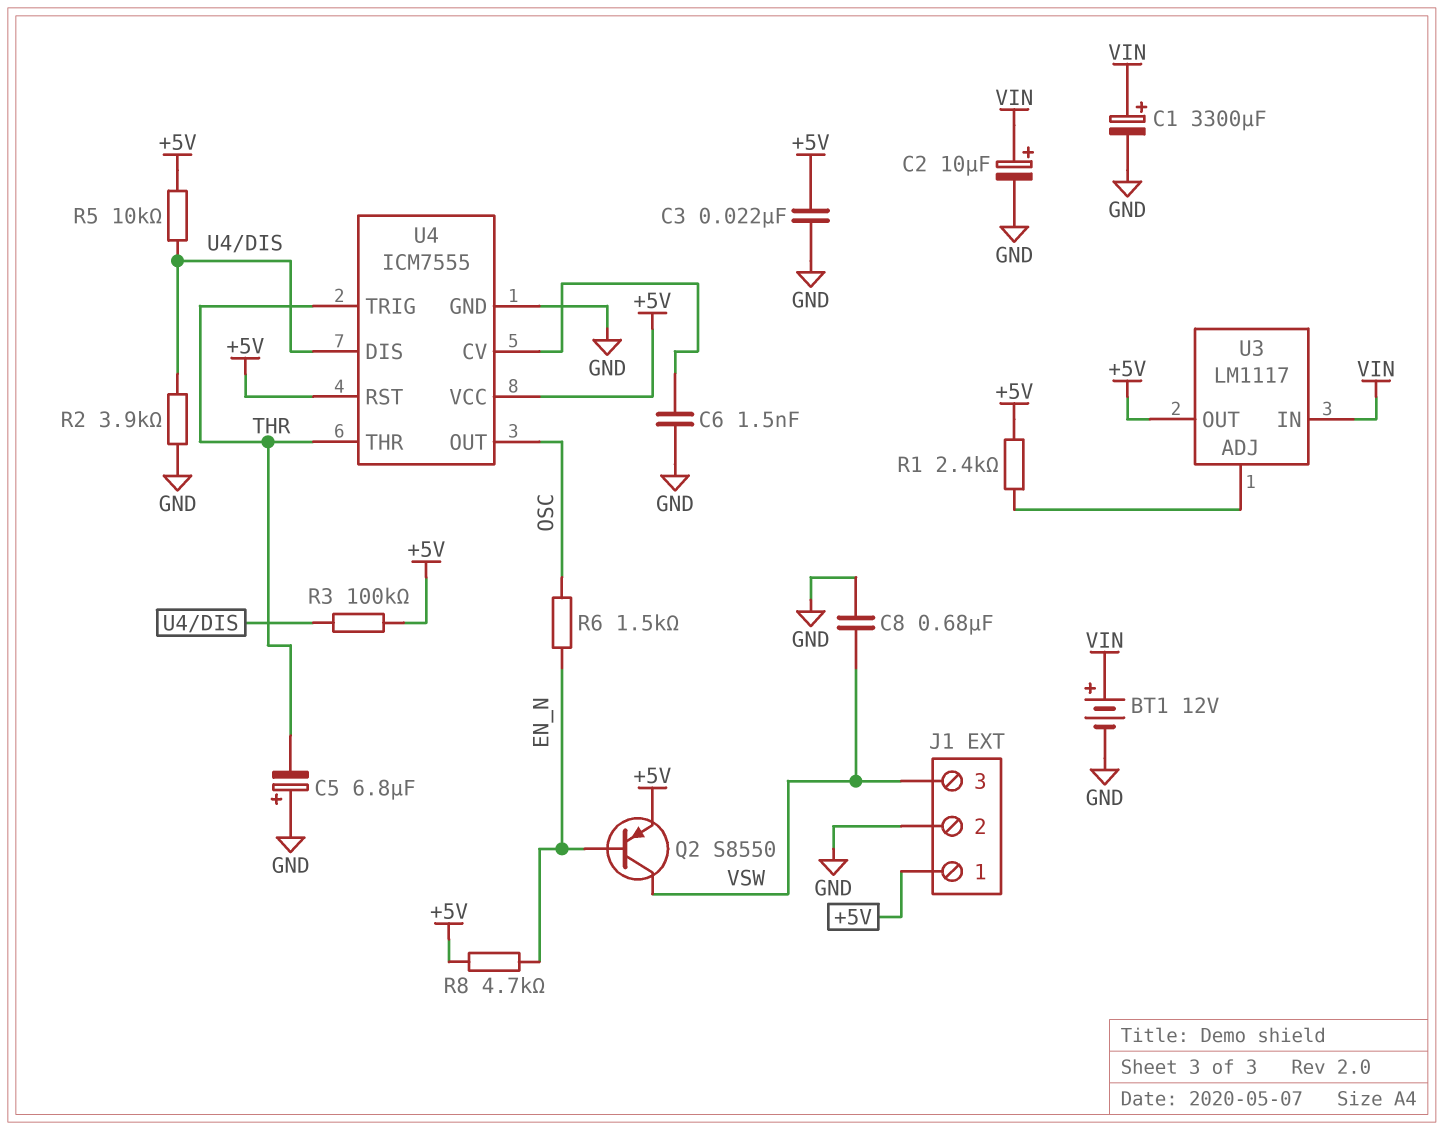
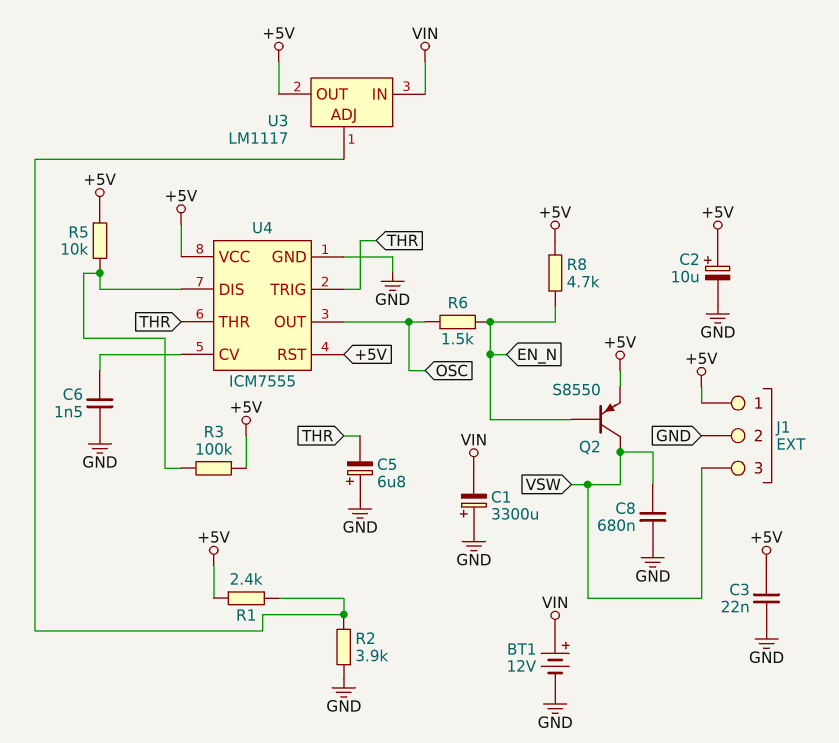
C1: 3300uF (plus VIN, minus GND) -> 3300uF (plus GND, minus VIN)
C2: 10uF (plus VIN, minus GND) -> 10uF (plus +5V, minus GND)
R2: 3.9k (GND, U4/DIS) -> 3.9k (GND, U3/ADJ)

